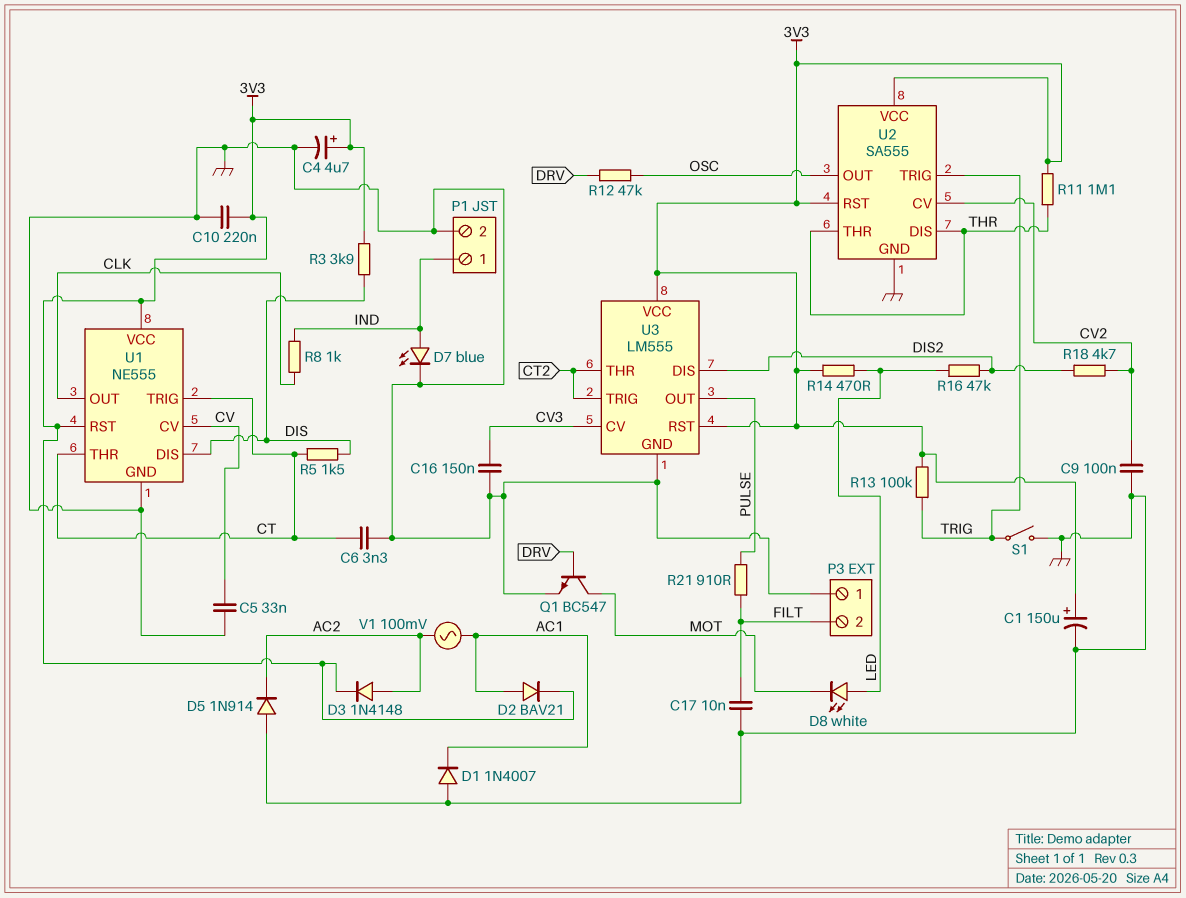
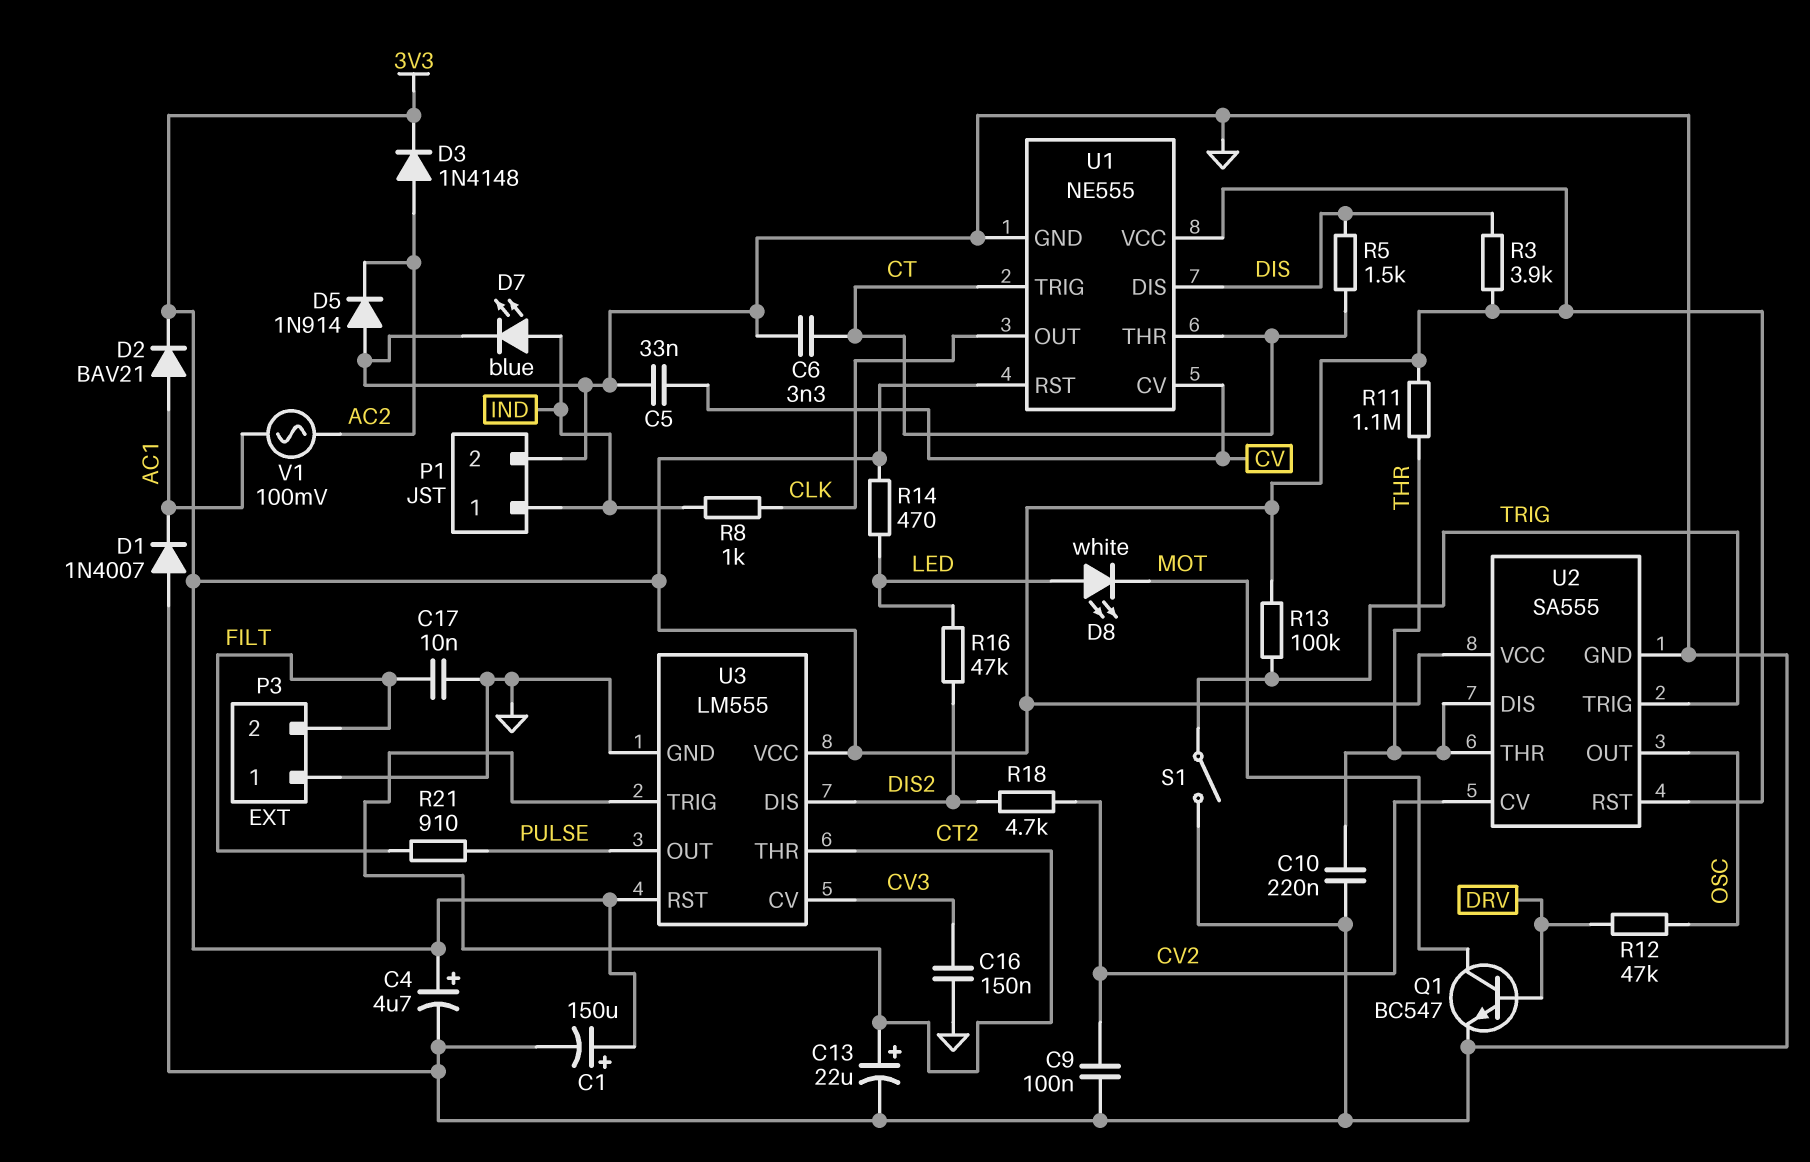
C10: 220nF (3V3, GND) -> 220nF (GND, THR)
C13: none -> 22uF (plus CT2, minus GND)

